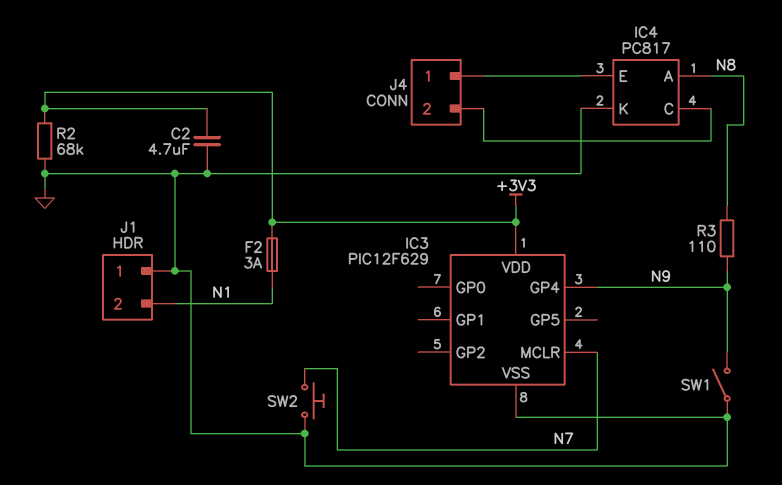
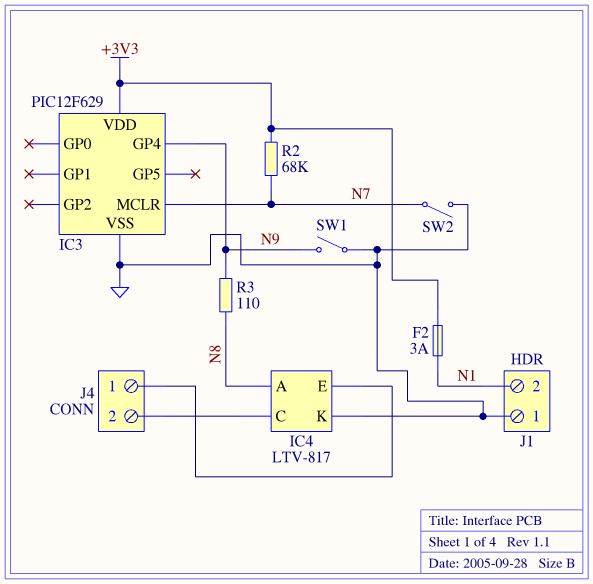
C2: 4.7uF (+3V3, GND) -> none
IC4: PC817 -> LTV-817
R2: 68k (+3V3, GND) -> 68k (+3V3, N7)
SW2: button (GND, N7) -> switch (GND, N7)

